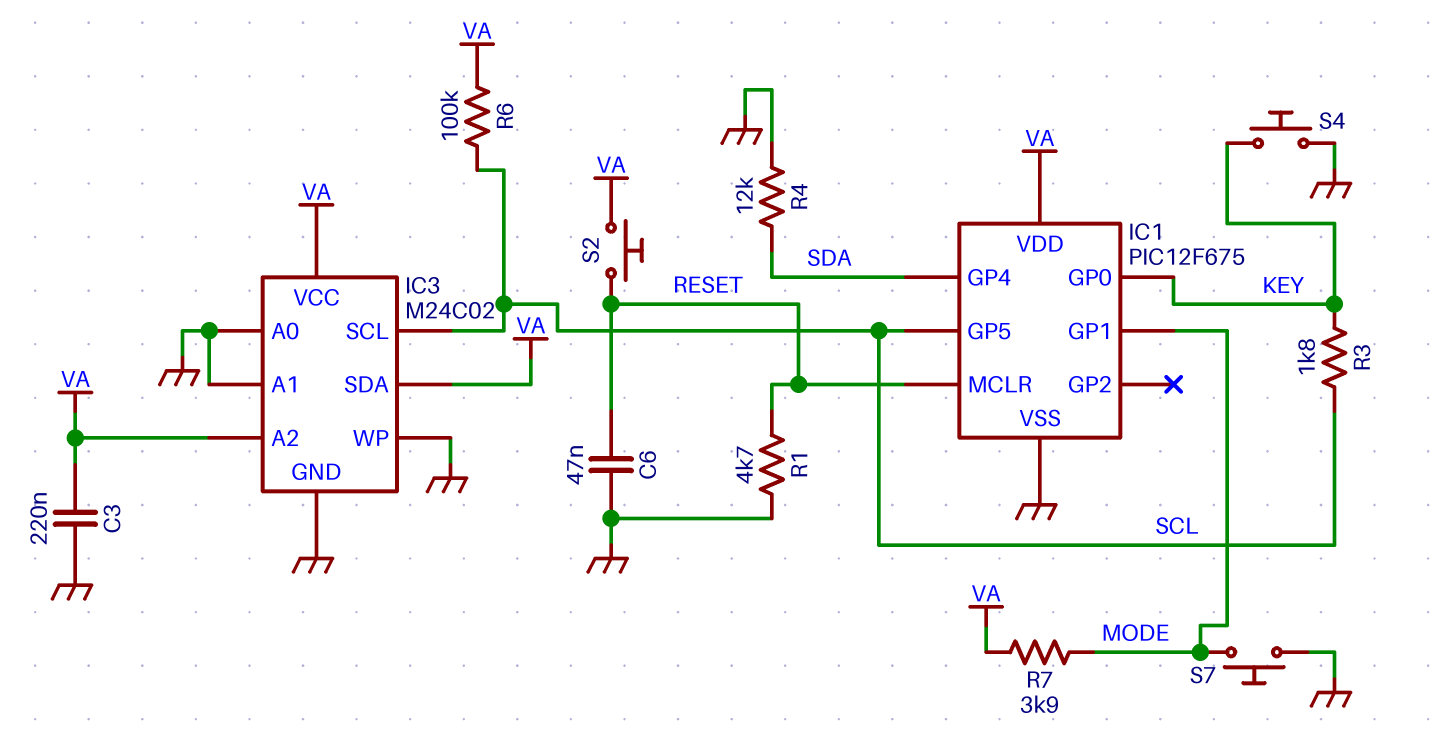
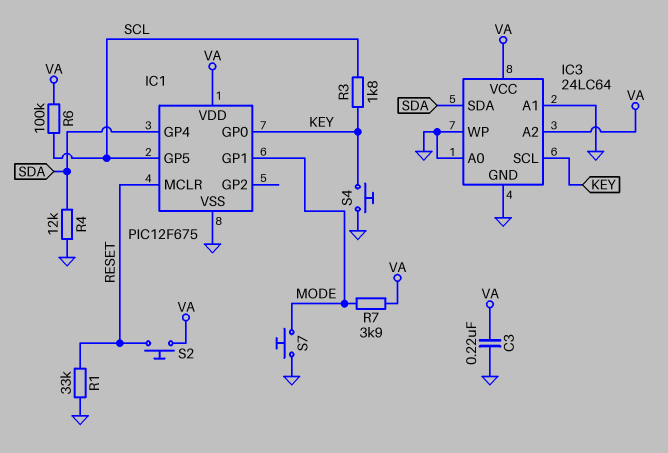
C6: 47nF (GND, RESET) -> none
IC3: M24C02 -> 24LC64
IC3 pin SCL: SCL -> KEY
IC3 pin SDA: VA -> SDA
R1: 4.7k (GND, RESET) -> 33k (GND, RESET)

